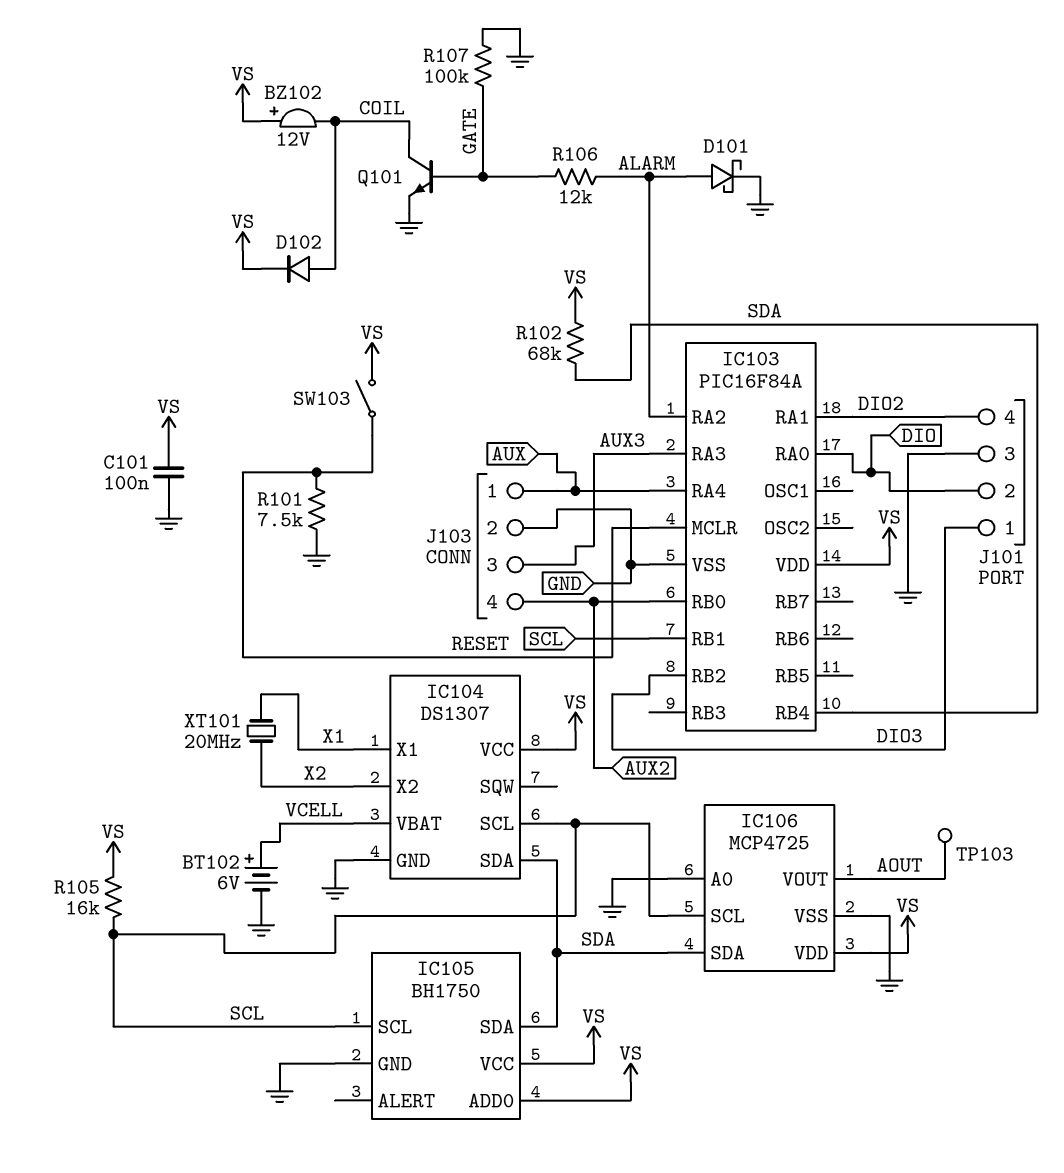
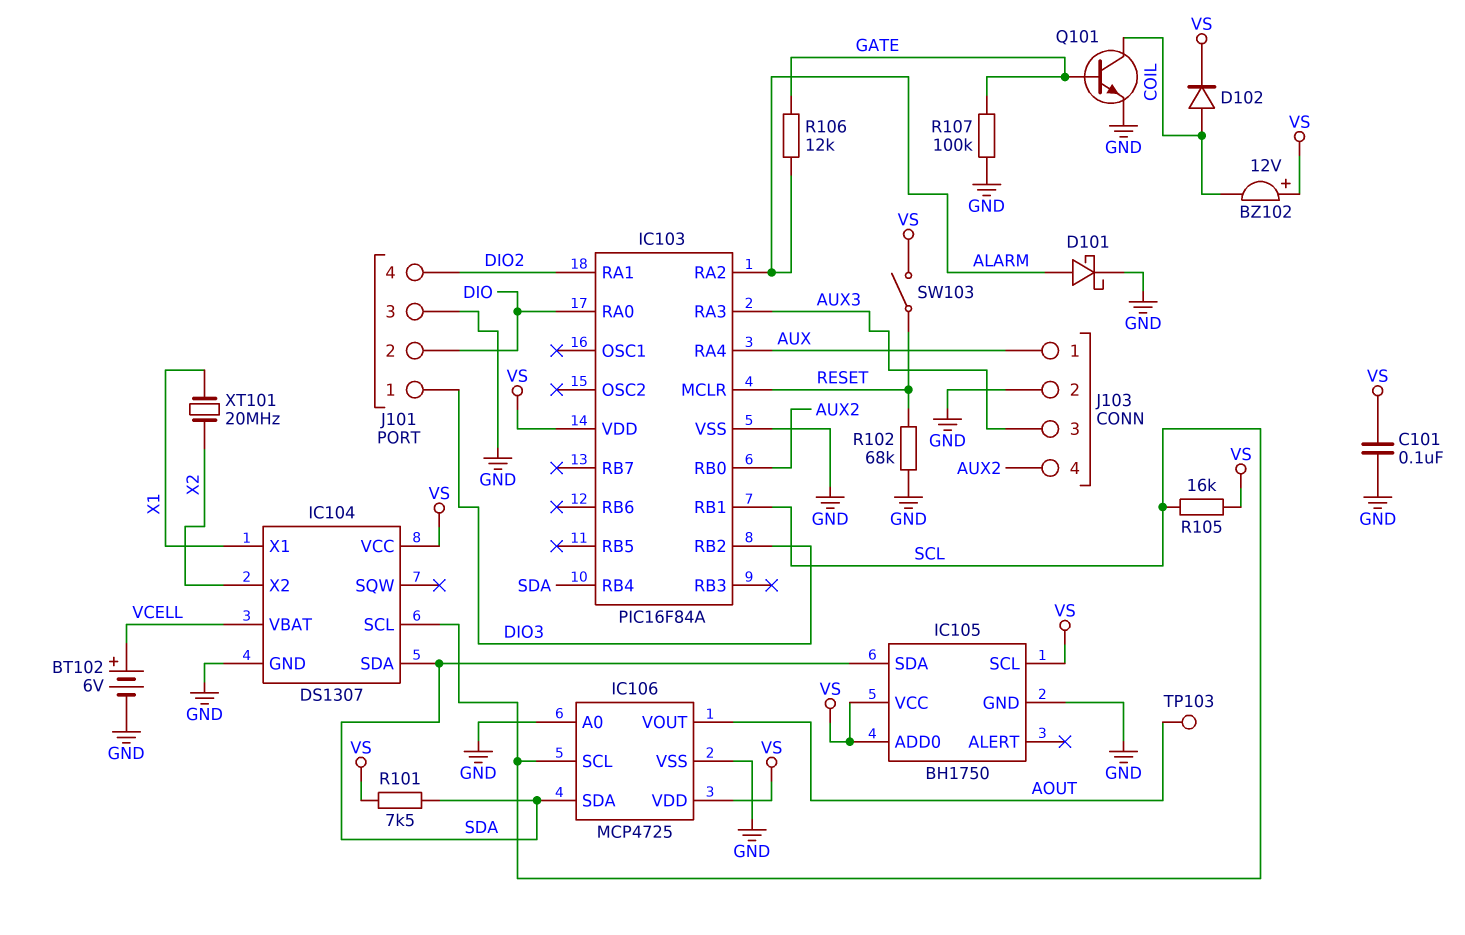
IC105 pin SCL: SCL -> VS
R101: 7.5k (GND, RESET) -> 7.5k (SDA, VS)
R102: 68k (SDA, VS) -> 68k (GND, RESET)

